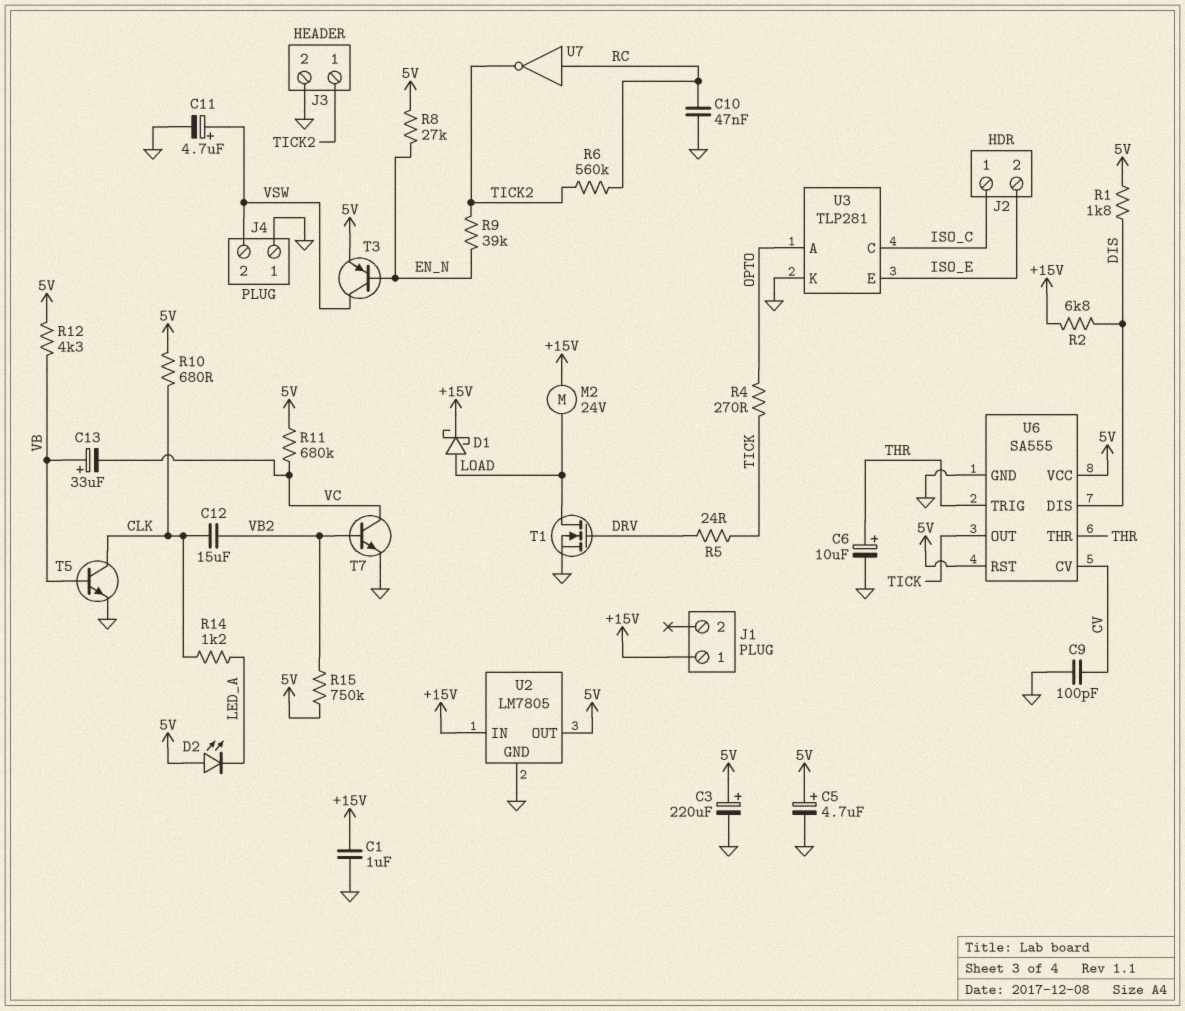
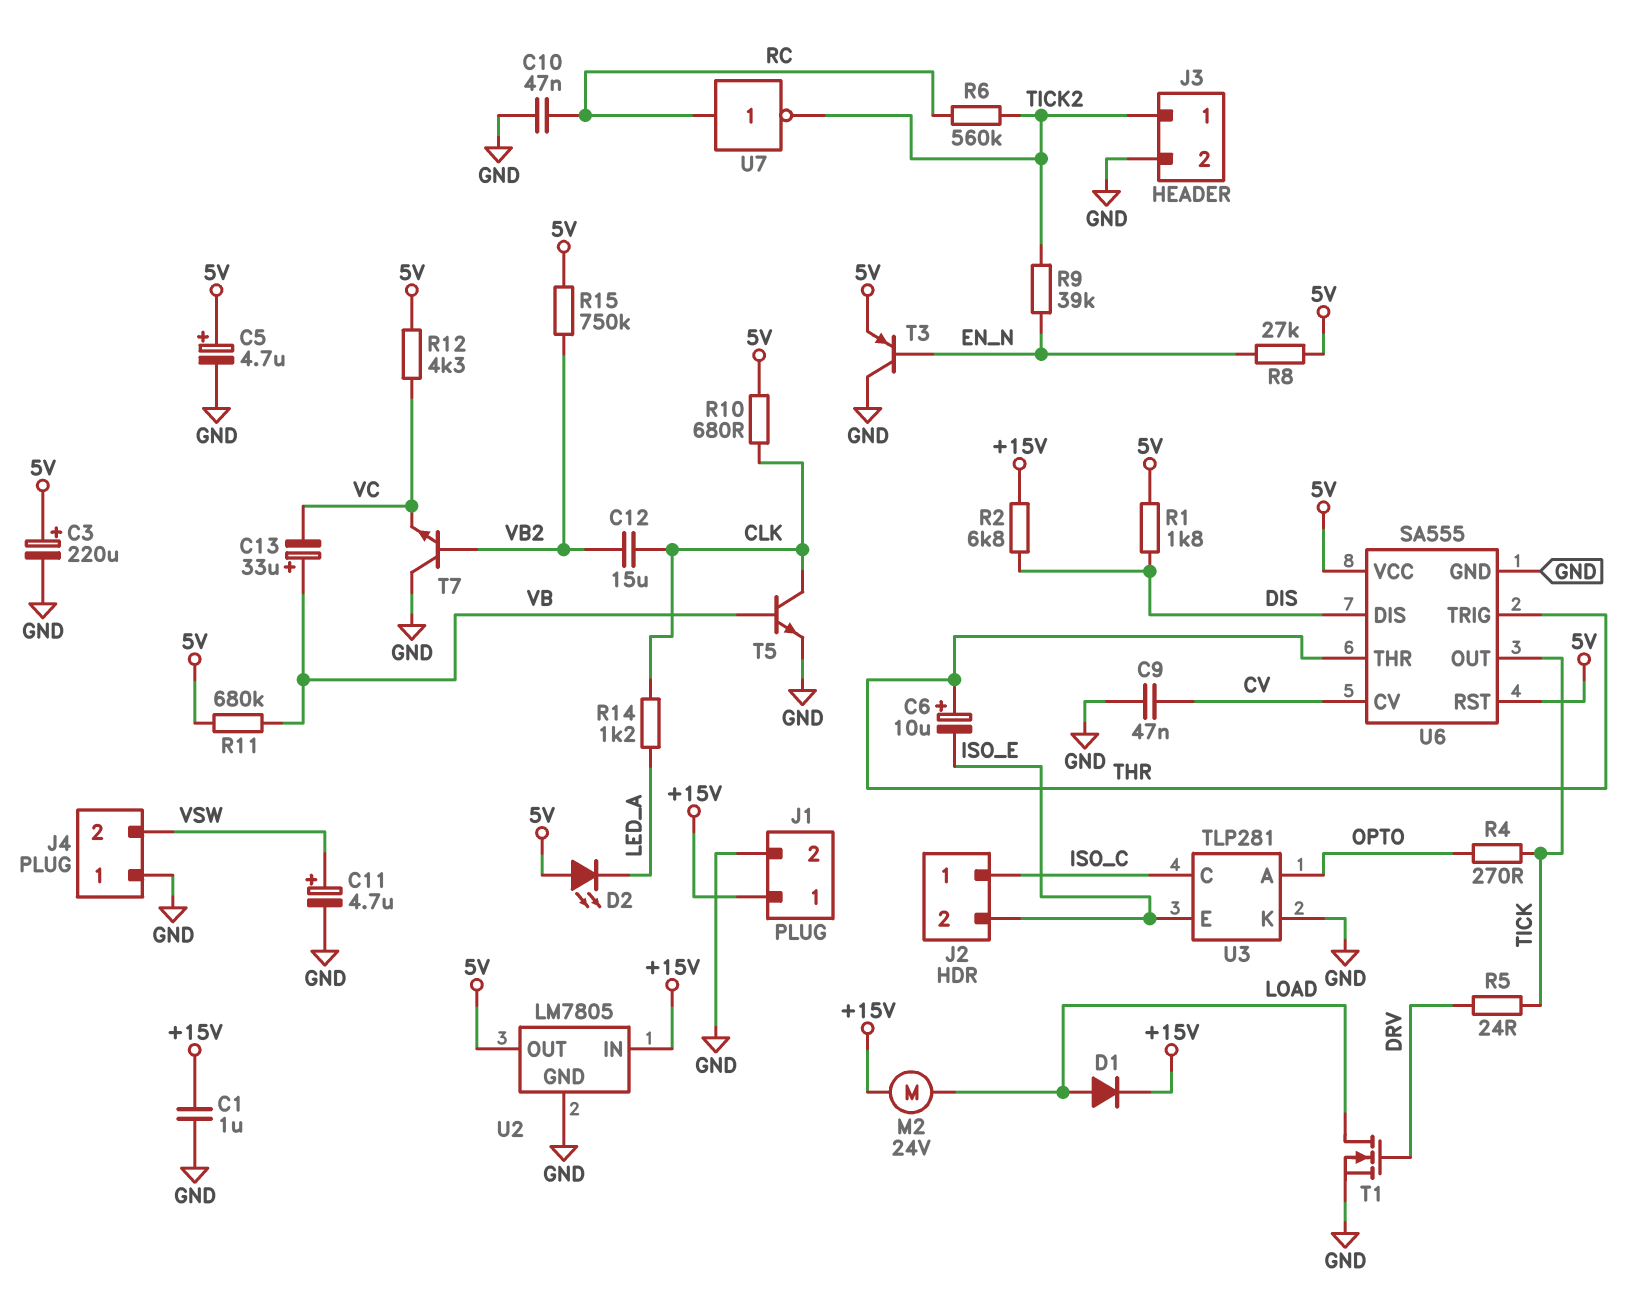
C6: 10uF (plus THR, minus GND) -> 10uF (plus THR, minus ISO_E)
C9: 100pF (CV, GND) -> 47nF (CV, GND)
D1: schottky (A LOAD, K +15V) -> diode (A LOAD, K +15V)
J1 pin 2: none -> GND
R11: 680k (5V, VC) -> 680k (5V, VB)
R12: 4.3k (5V, VB) -> 4.3k (5V, VC)
T3: PNP (B EN_N, C VSW, E 5V) -> PNP (B EN_N, C GND, E 5V)
T7: NPN (B VB2, C VC, E GND) -> NPN (B VB2, C GND, E VC)

